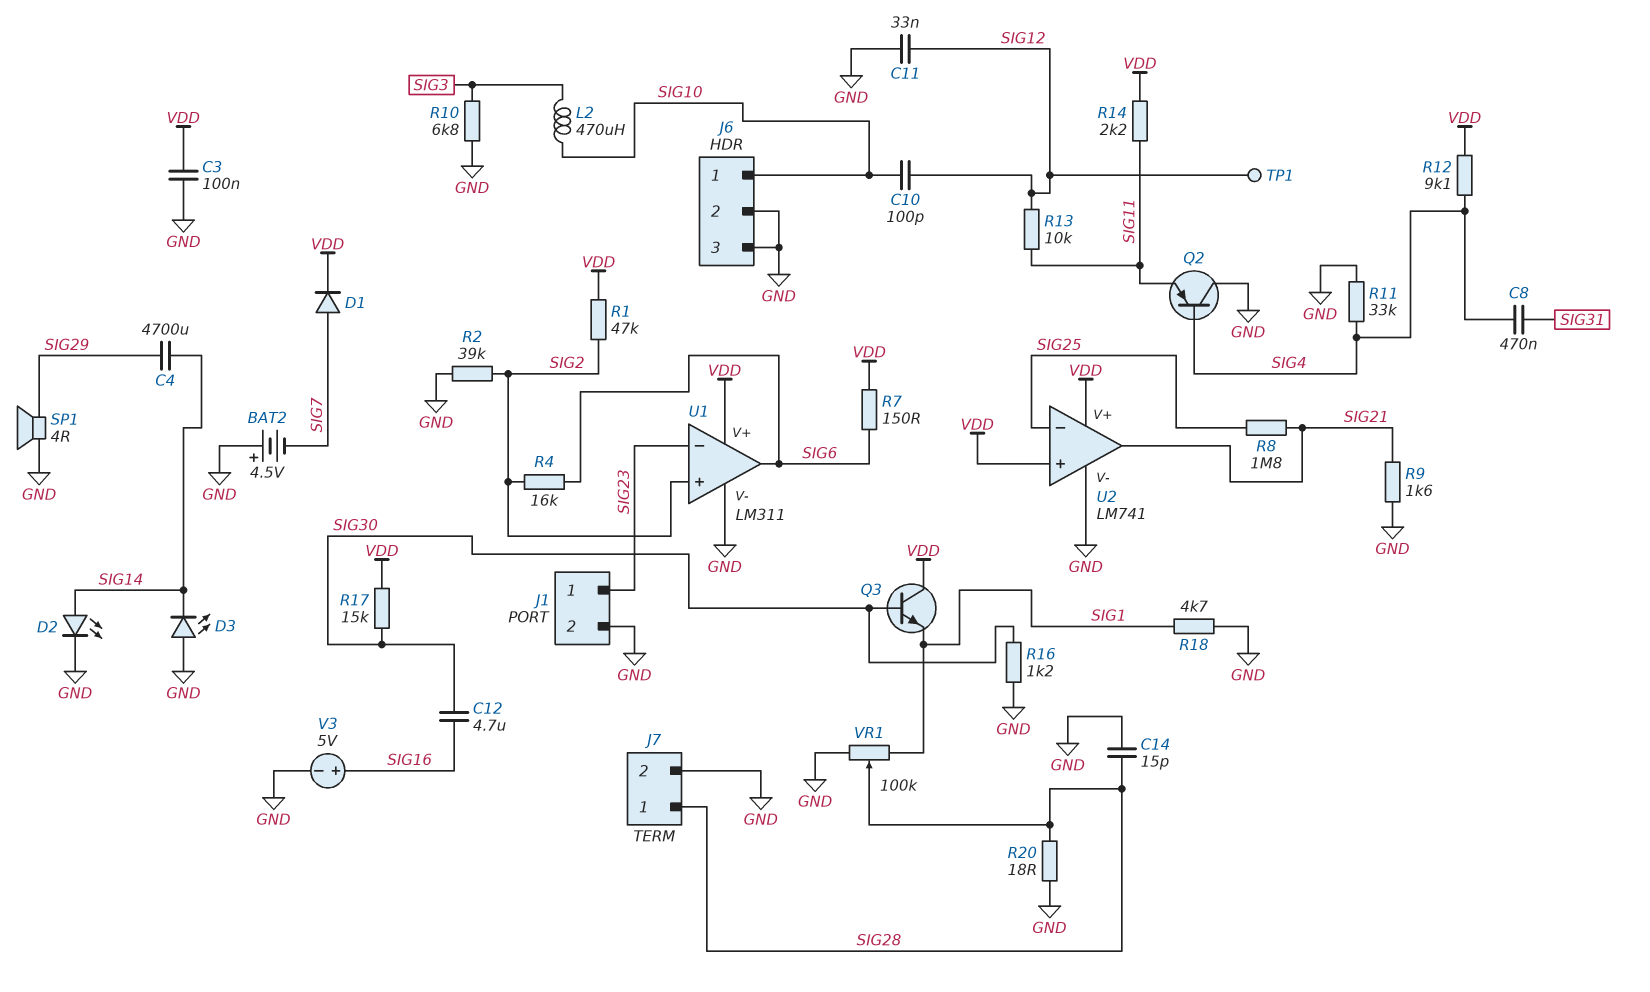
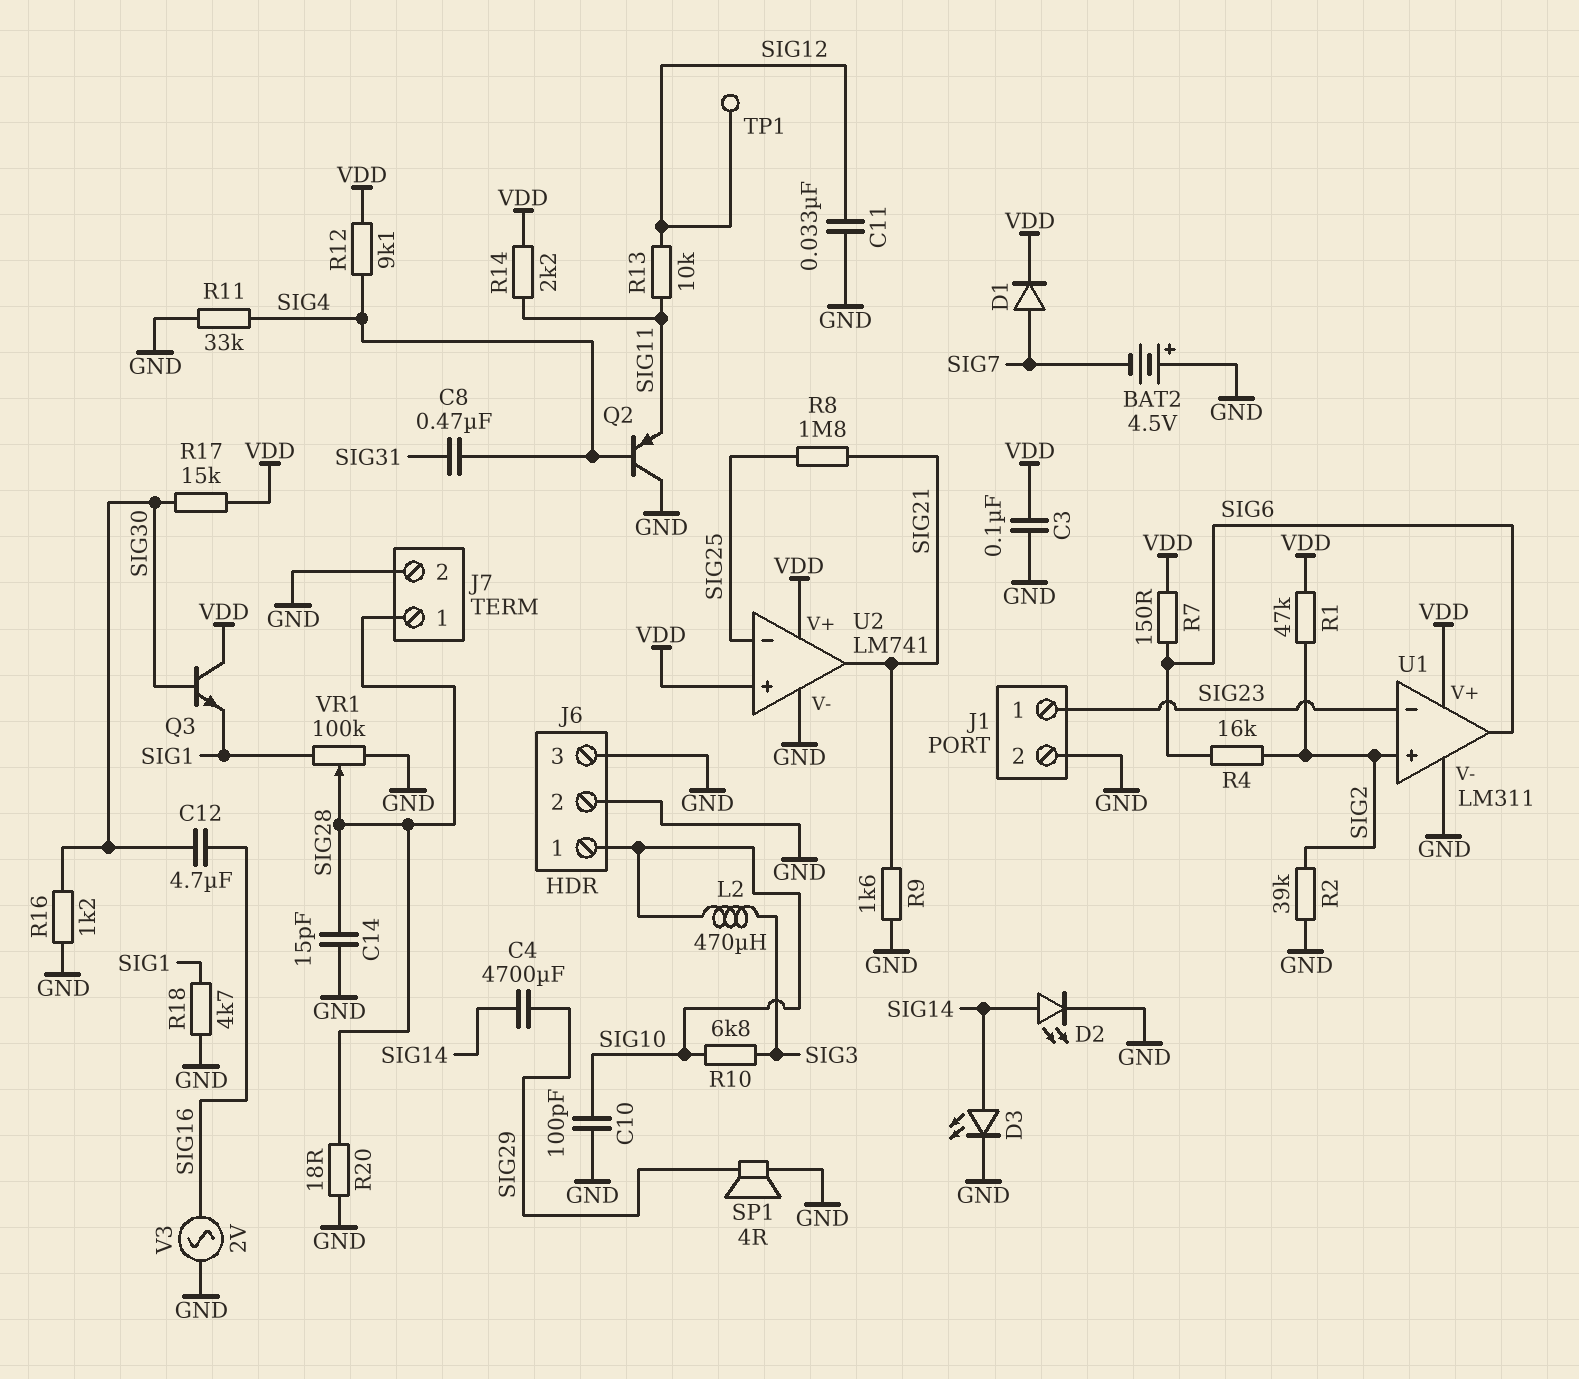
C10: 100pF (SIG10, SIG12) -> 100pF (GND, SIG10)
D3: LED (A GND, K SIG14) -> LED (A SIG14, K GND)
R10: 6.8k (GND, SIG3) -> 6.8k (SIG3, SIG10)
V3: 5V (plus SIG16, minus GND) -> AC 2V (GND, SIG16)

